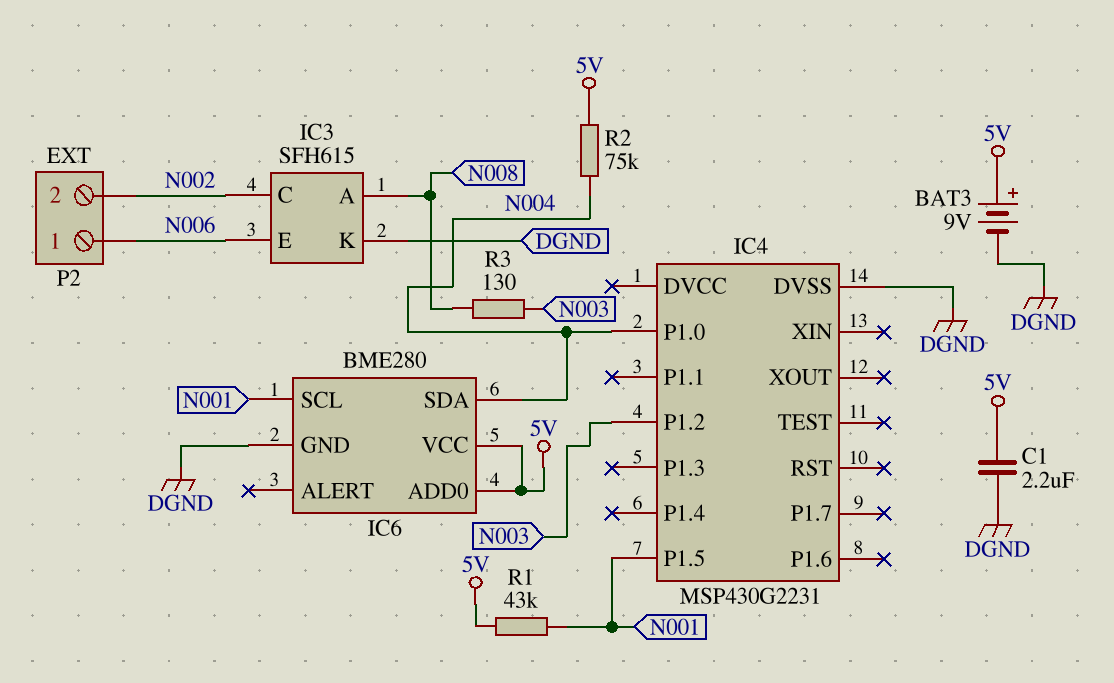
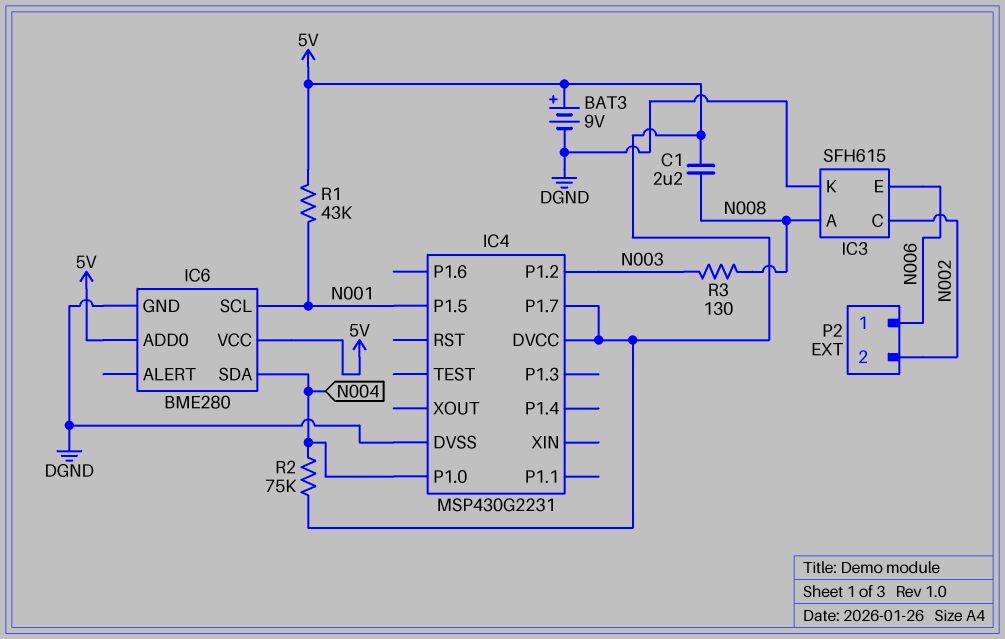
C1: 2.2uF (5V, DGND) -> 2.2uF (5V, N008)
IC4 pin DVCC: none -> 5V
IC4 pin P1.7: none -> 5V

